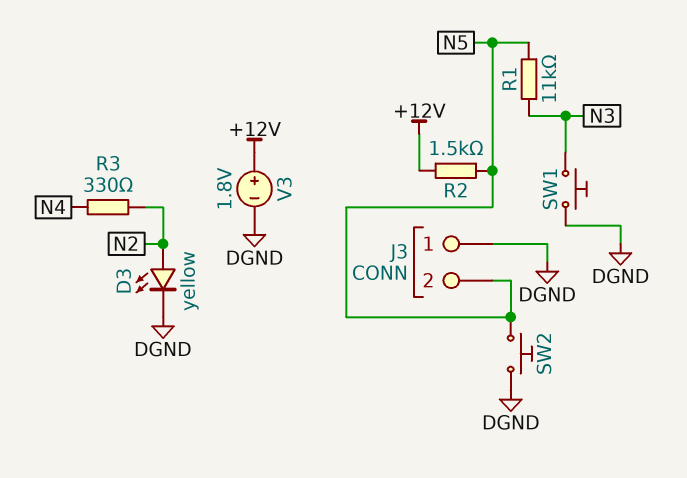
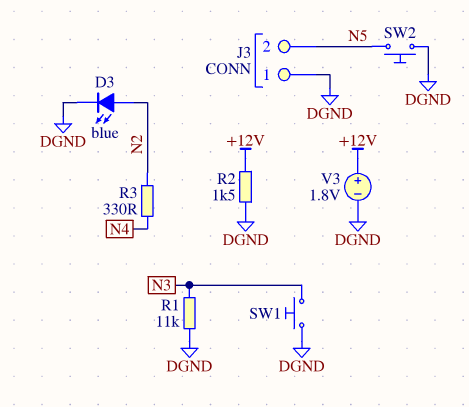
D3: LED yellow (A N2, K DGND) -> LED blue (A N2, K DGND)
R1: 11k (N3, N5) -> 11k (DGND, N3)
R2: 1.5k (+12V, N5) -> 1.5k (+12V, DGND)

